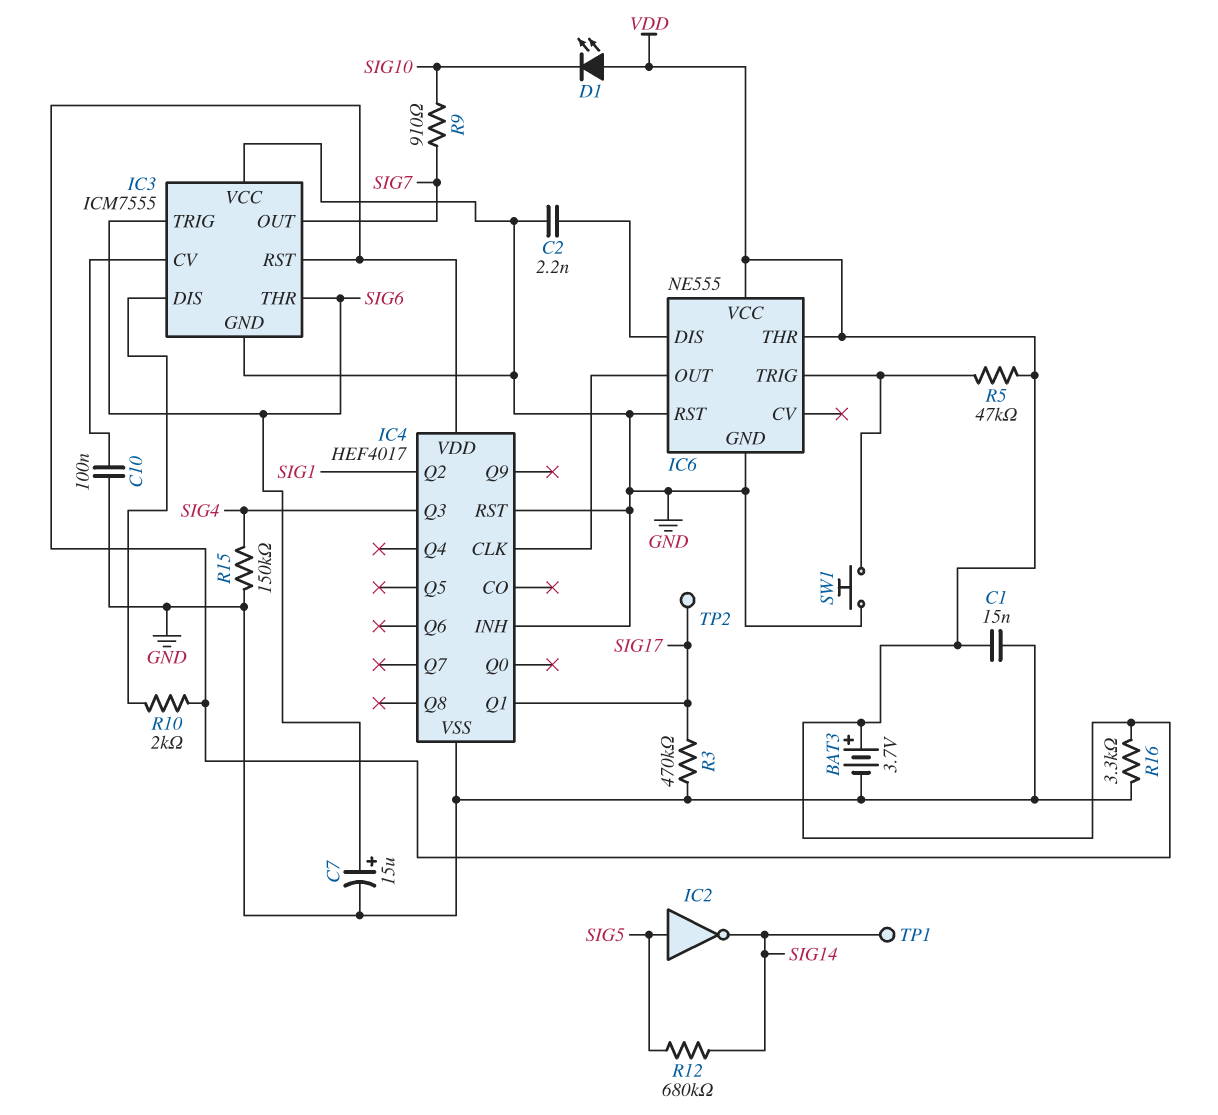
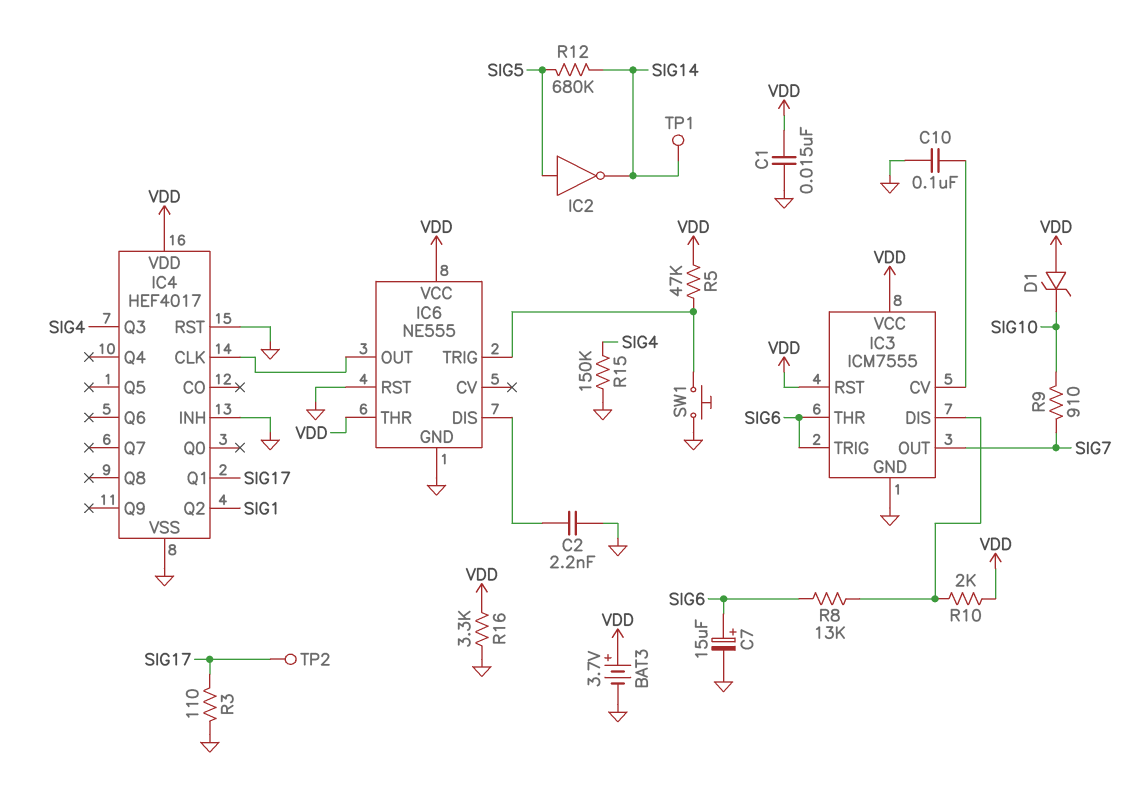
D1: LED (A VDD, K SIG10) -> zener (A VDD, K SIG10)
IC3 pin VCC: GND -> VDD
R3: 470k (GND, SIG17) -> 110 (GND, SIG17)
R8: none -> 13k (IC3/DIS, SIG6)

